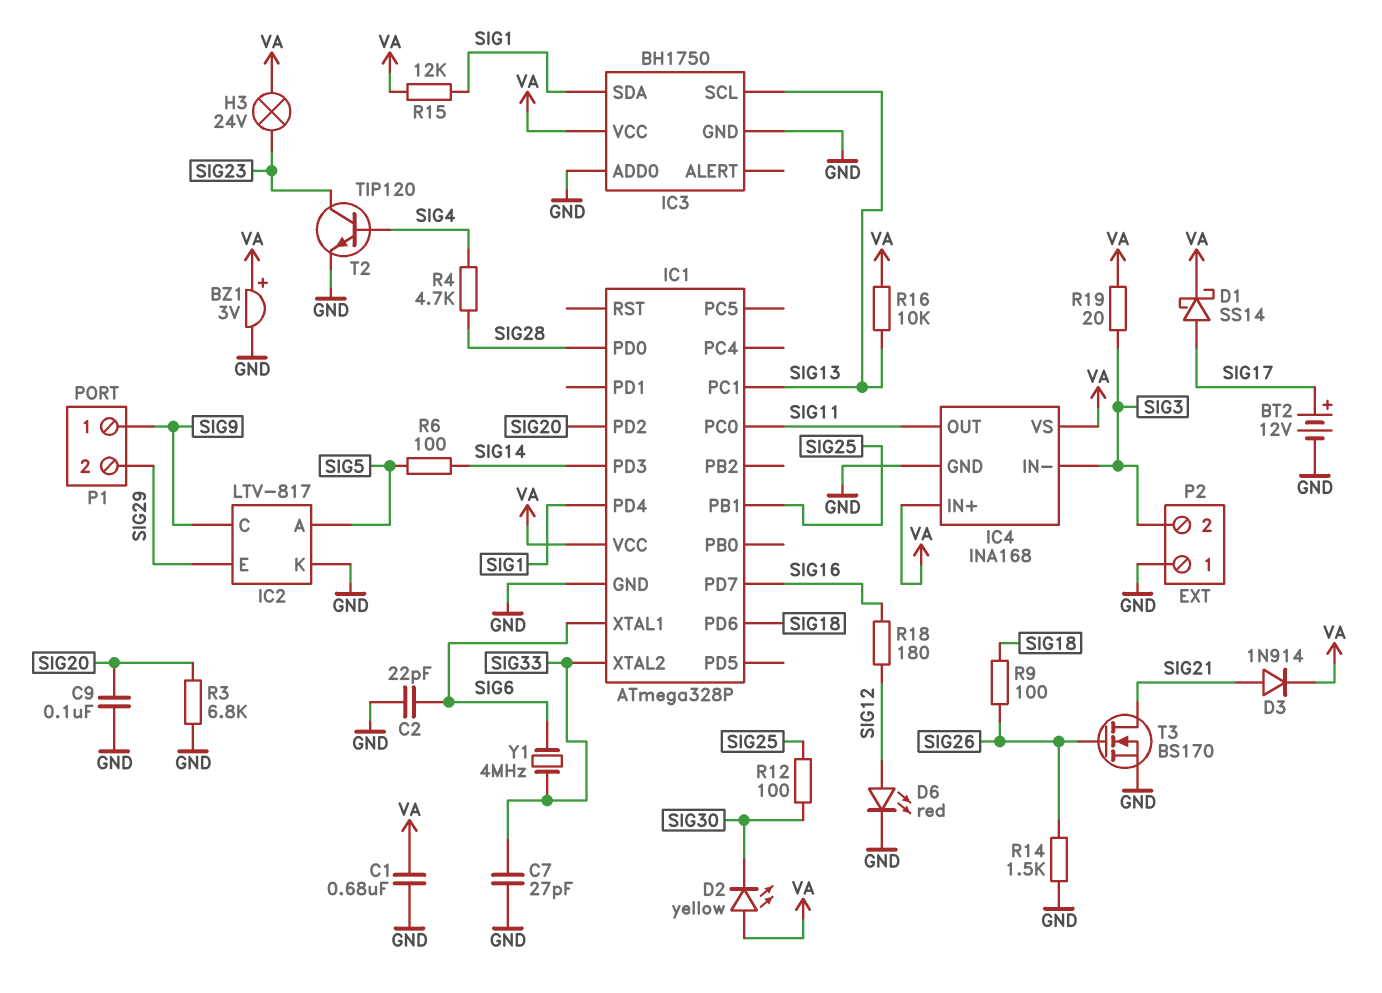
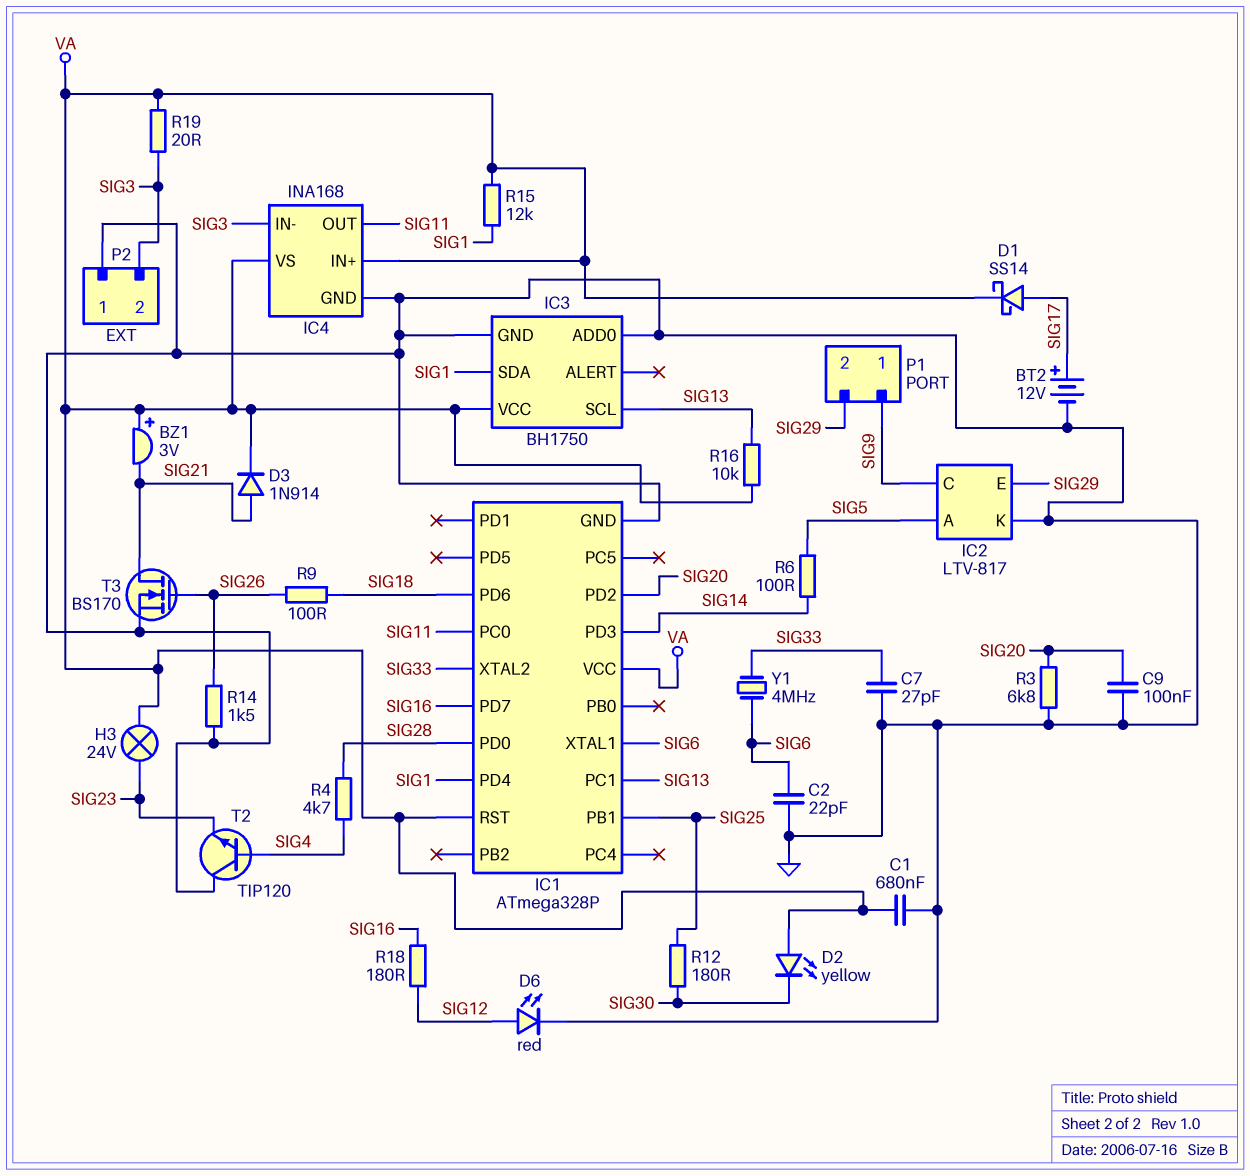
BZ1: buzzer 3V (plus VA, minus GND) -> buzzer 3V (plus VA, minus SIG21)
IC1 pin RST: none -> VA
R12: 100 (SIG25, SIG30) -> 180 (SIG25, SIG30)
T2: NPN TIP120 (B SIG4, C SIG23, E GND) -> NPN TIP120 (B SIG4, C GND, E SIG23)

